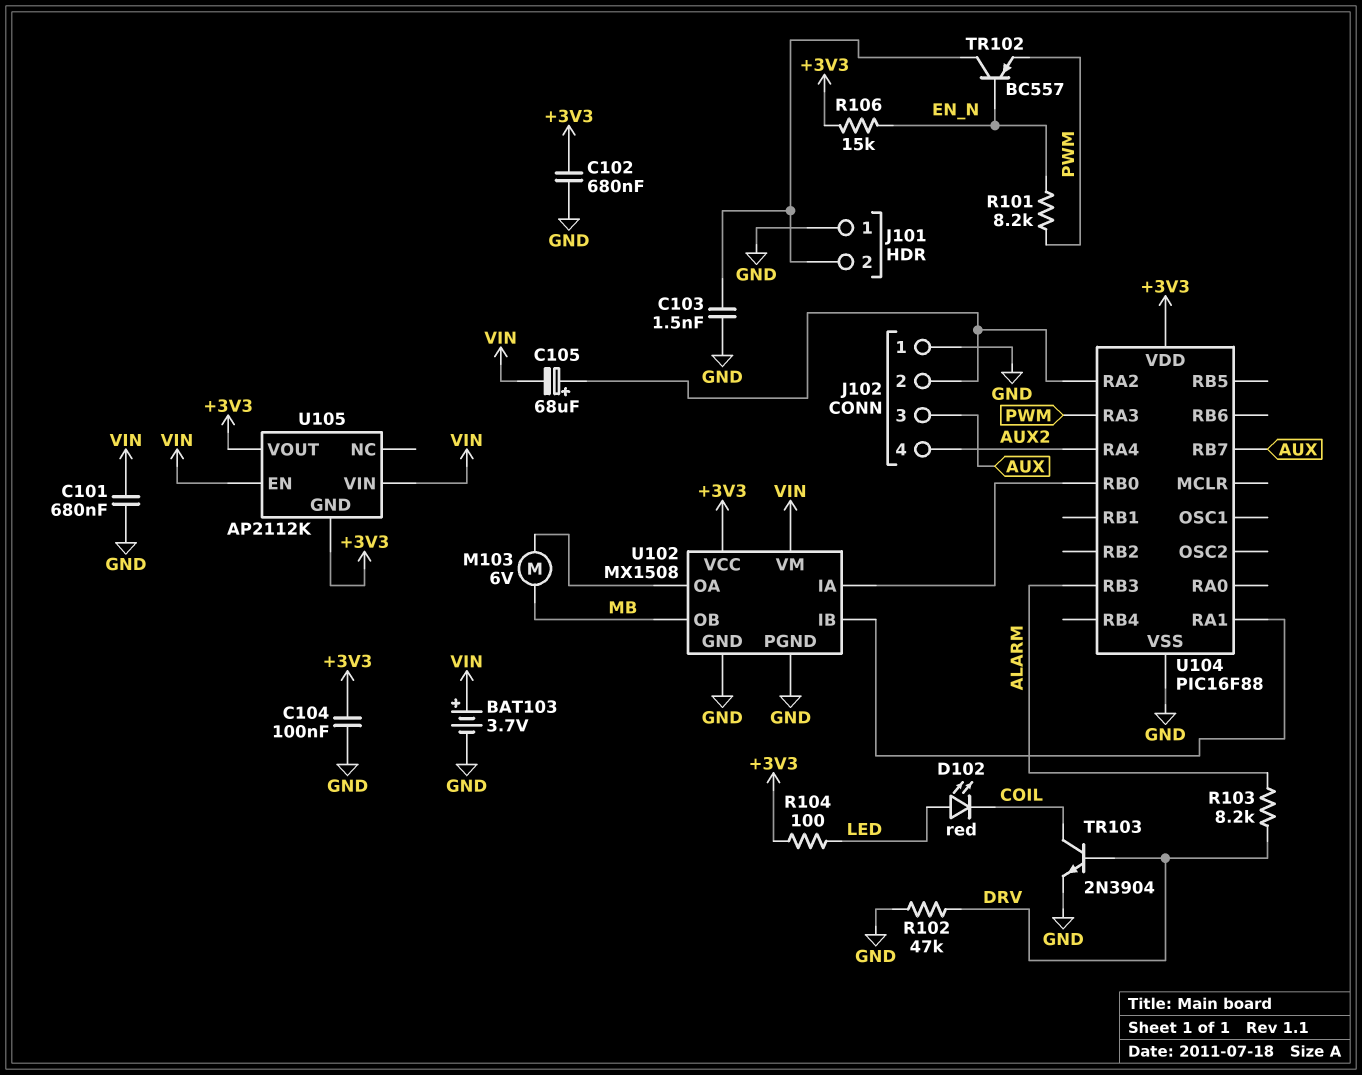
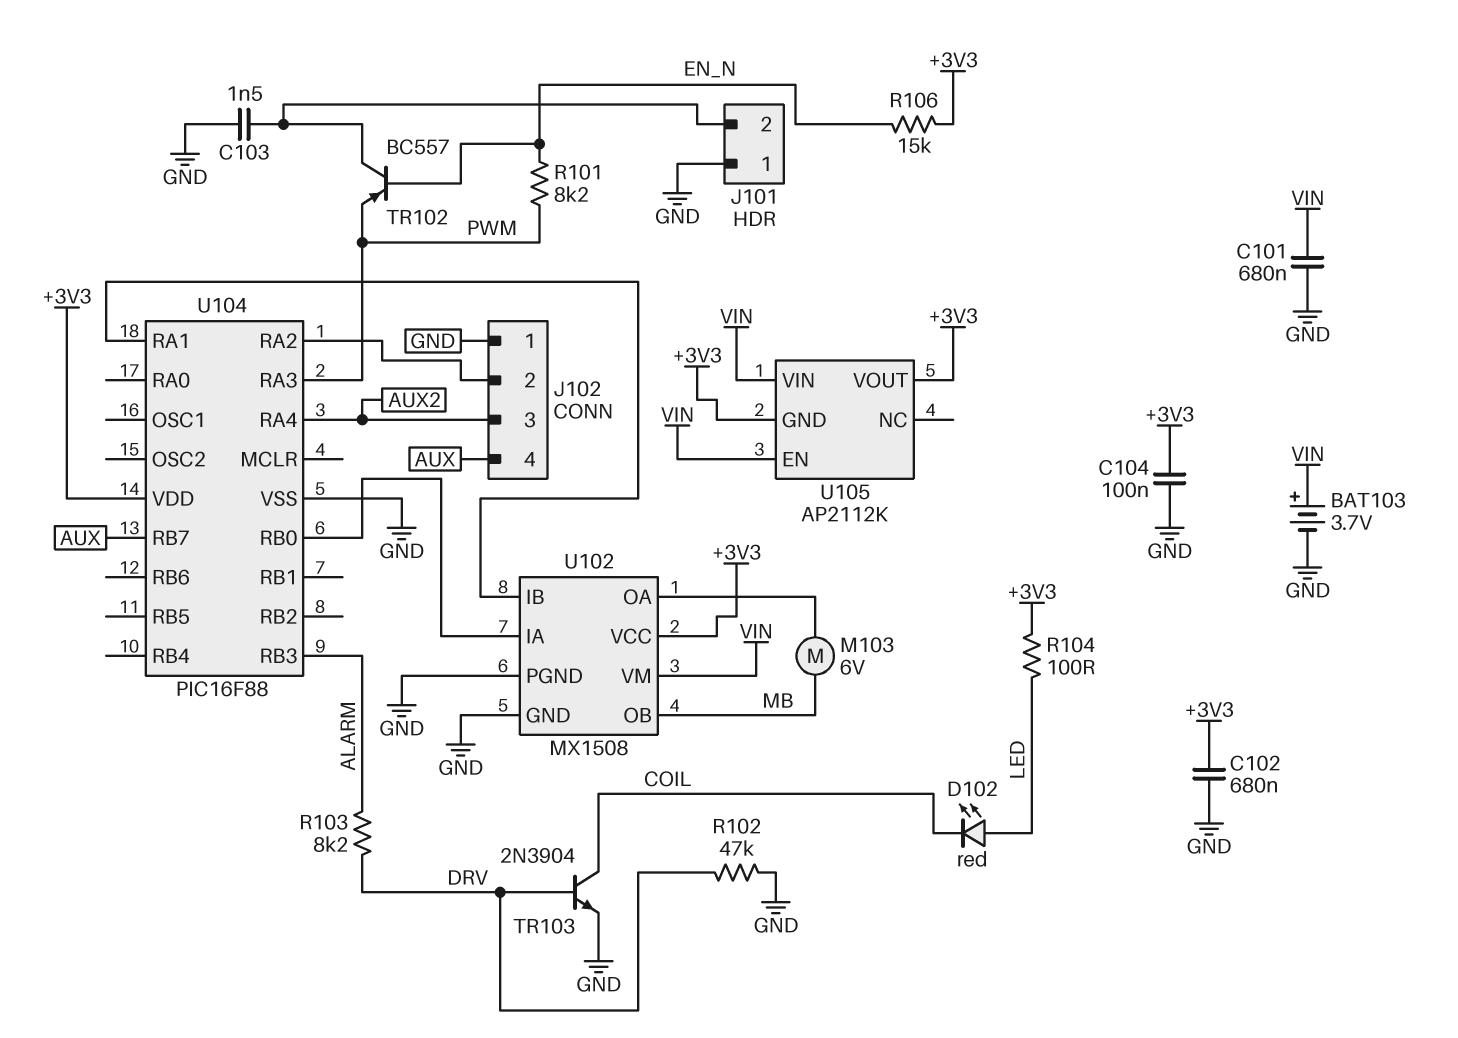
C105: 68uF (plus J102/2, minus VIN) -> none
J102 pin 3: AUX -> AUX2
J102 pin 4: AUX2 -> AUX

